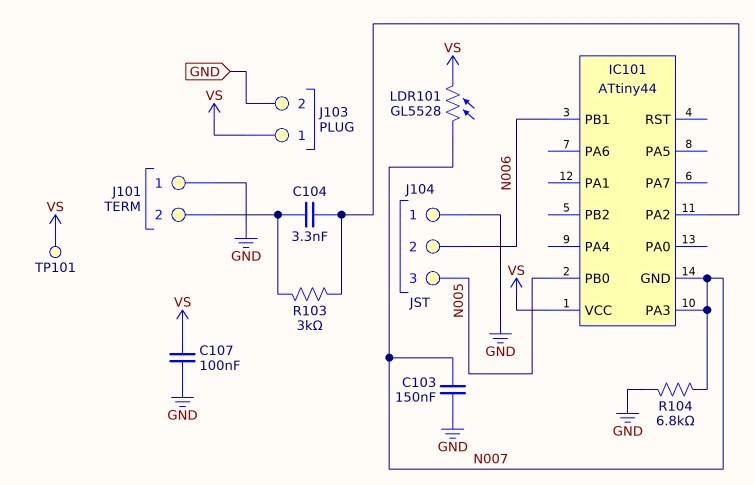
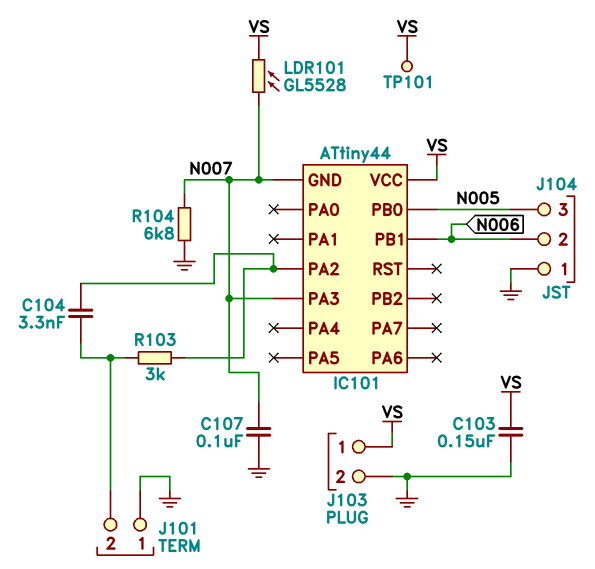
C103: 150nF (GND, N007) -> 150nF (GND, VS)
C107: 100nF (GND, VS) -> 100nF (GND, N007)

